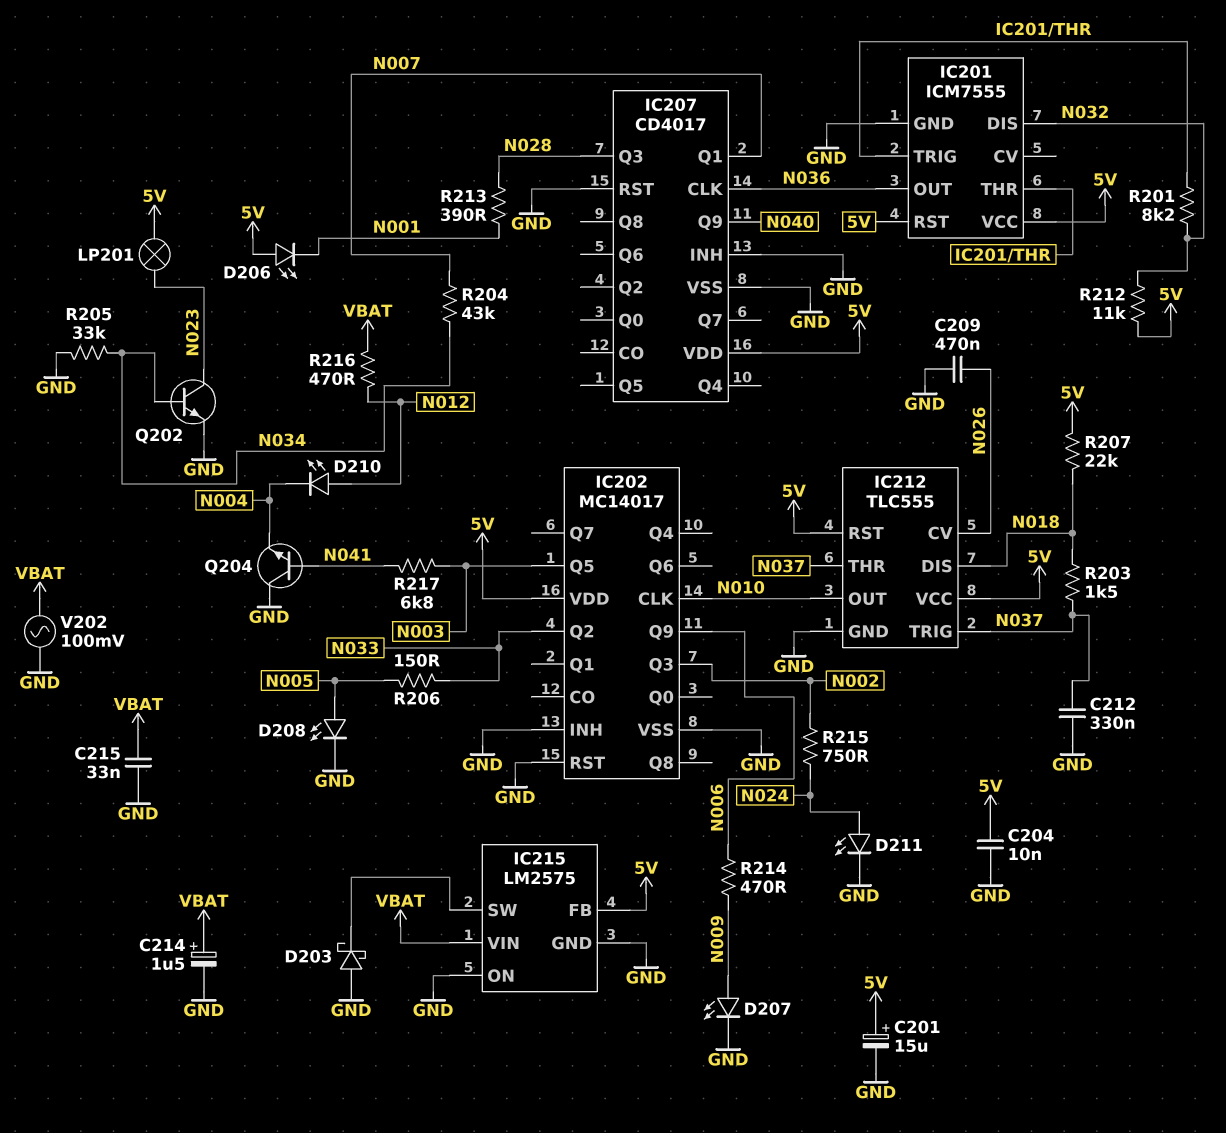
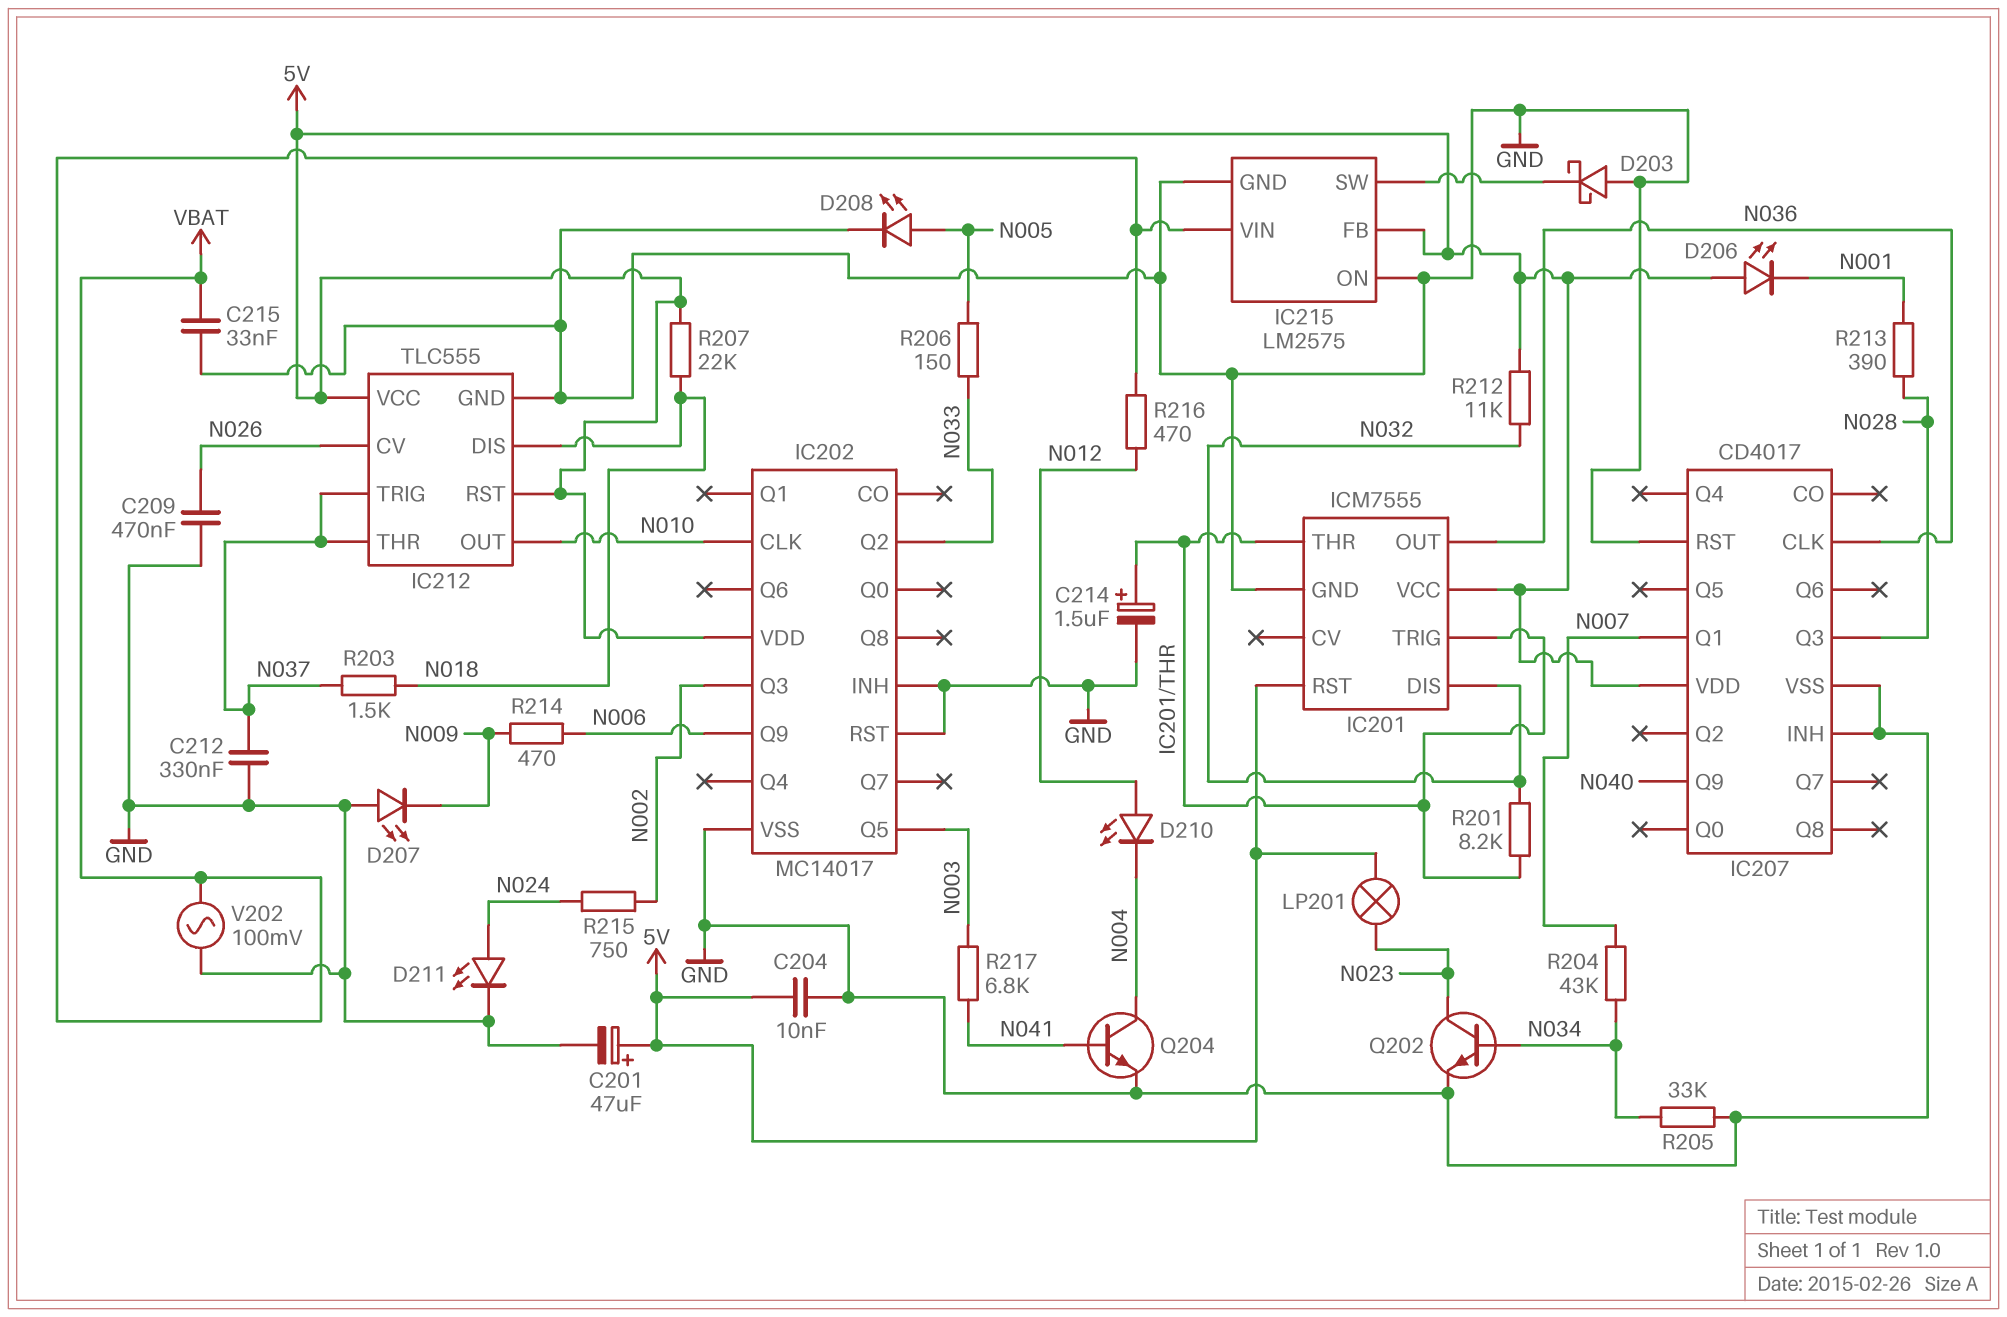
C201: 15uF (plus 5V, minus GND) -> 47uF (plus 5V, minus GND)
C214: 1.5uF (plus VBAT, minus GND) -> 1.5uF (plus IC201/THR, minus GND)
D207: LED (A N009, K GND) -> LED (A GND, K N009)
Q204: NPN (B N041, C GND, E N004) -> NPN (B N041, C N004, E GND)

